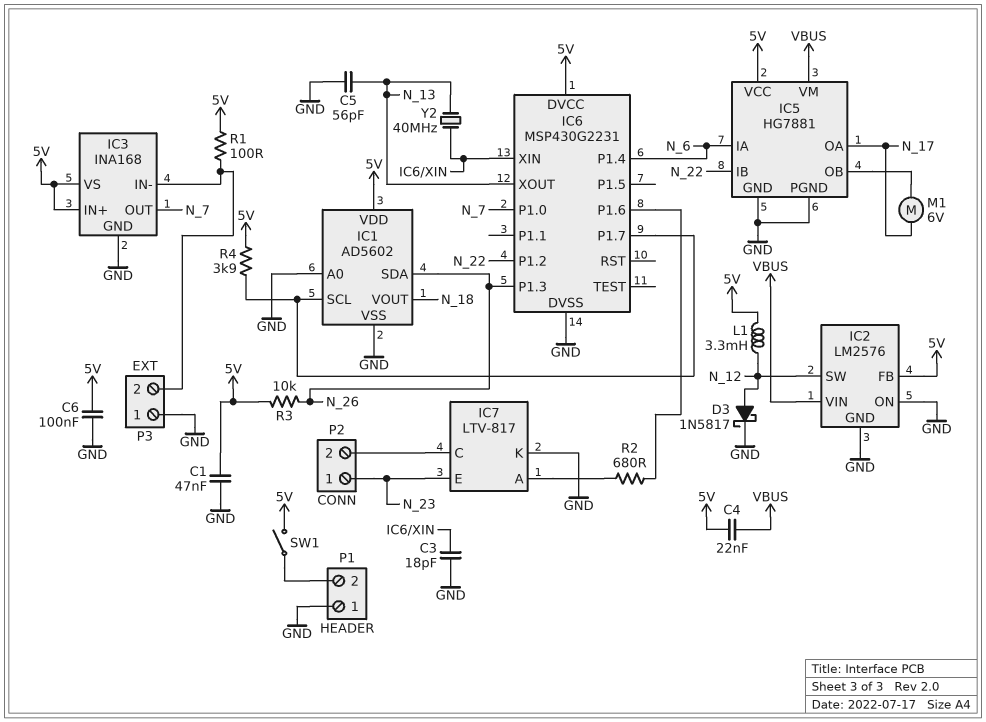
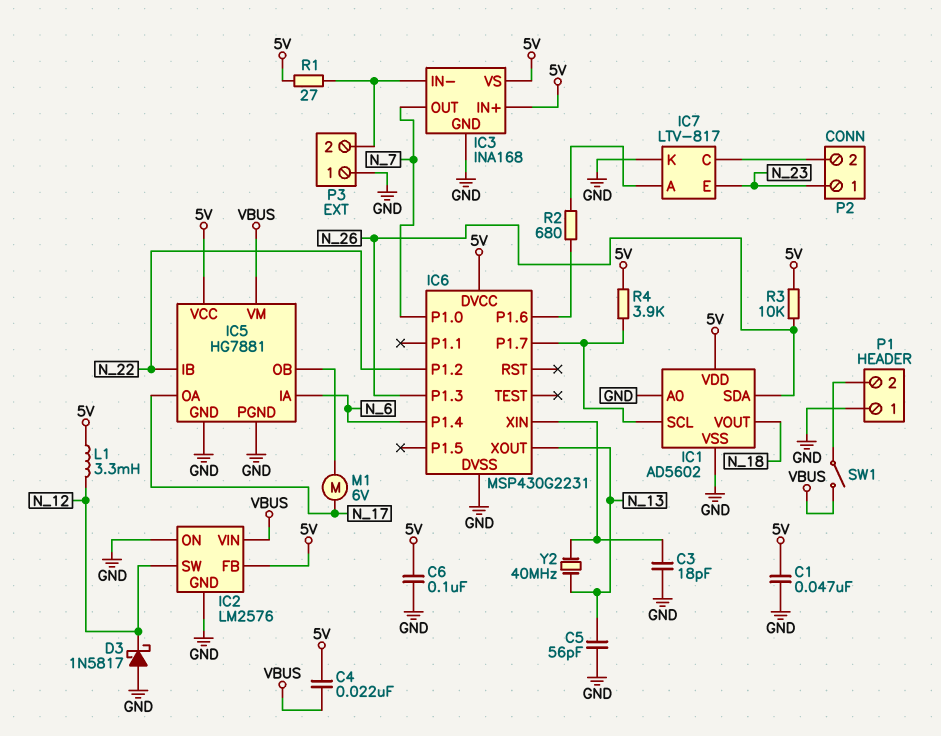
D3: schottky 1N5817 (A N_12, K GND) -> schottky 1N5817 (A GND, K N_12)
R1: 100 (5V, IC3/IN-) -> 27 (5V, IC3/IN-)
SW1: switch (5V, P1/2) -> switch (P1/2, VBUS)

